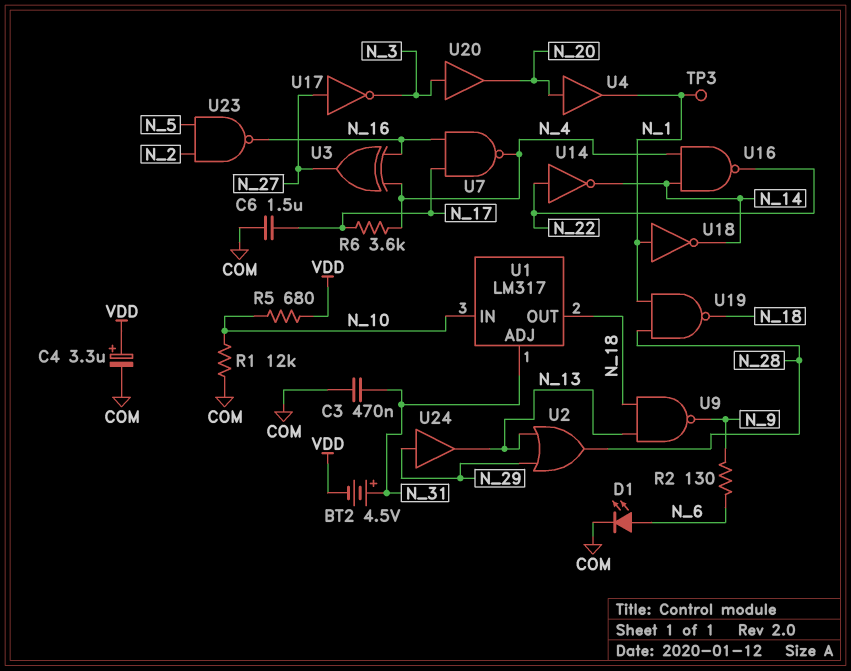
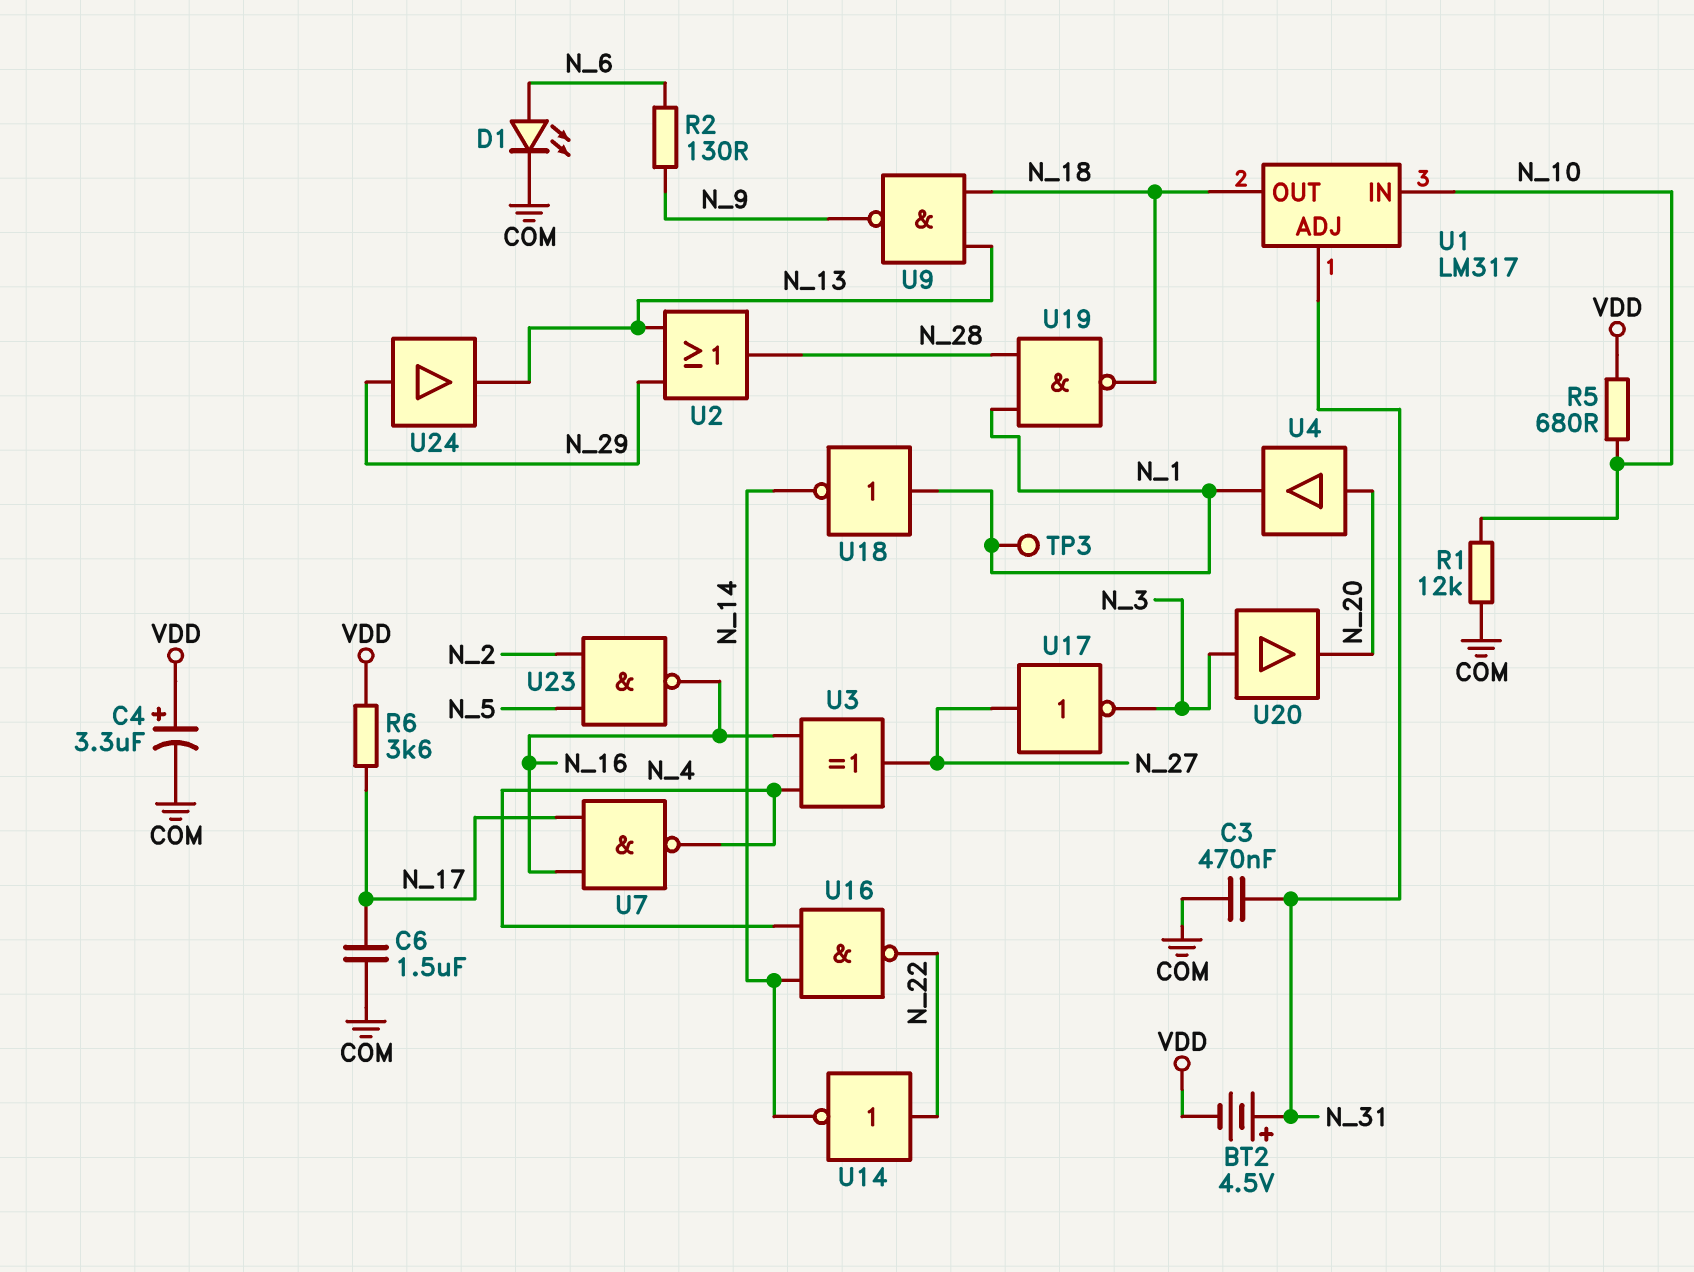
R6: 3.6k (N_4, N_17) -> 3.6k (N_17, VDD)

